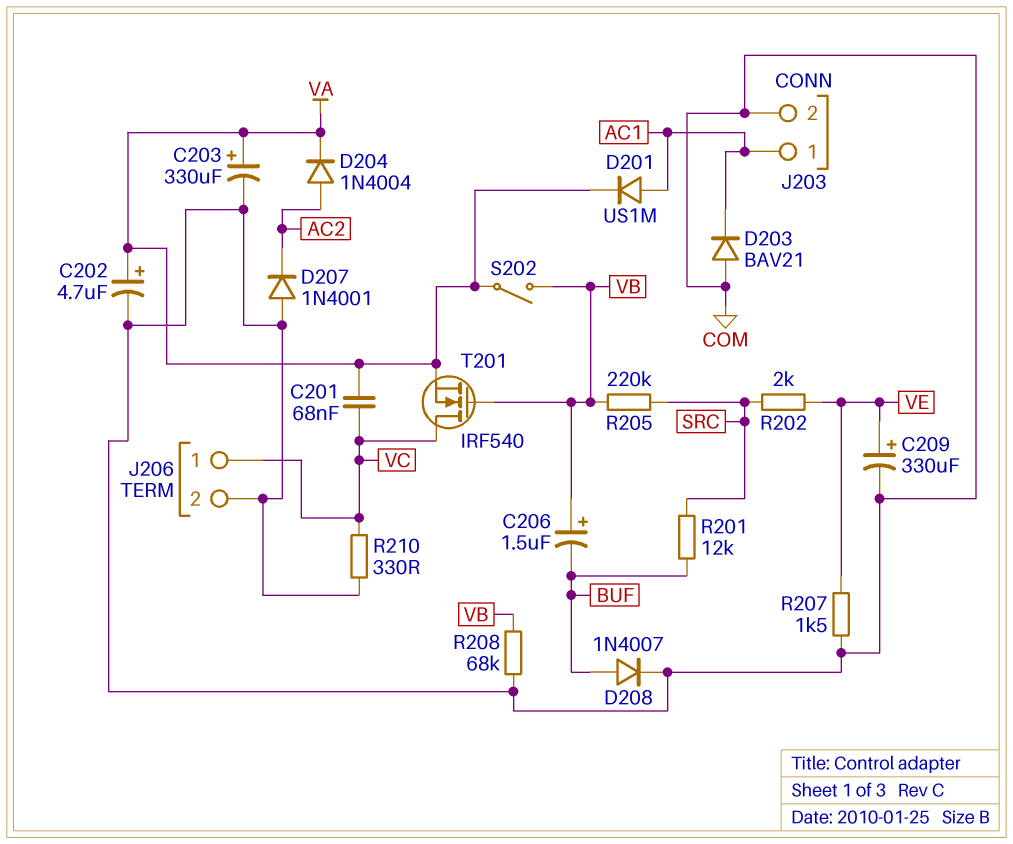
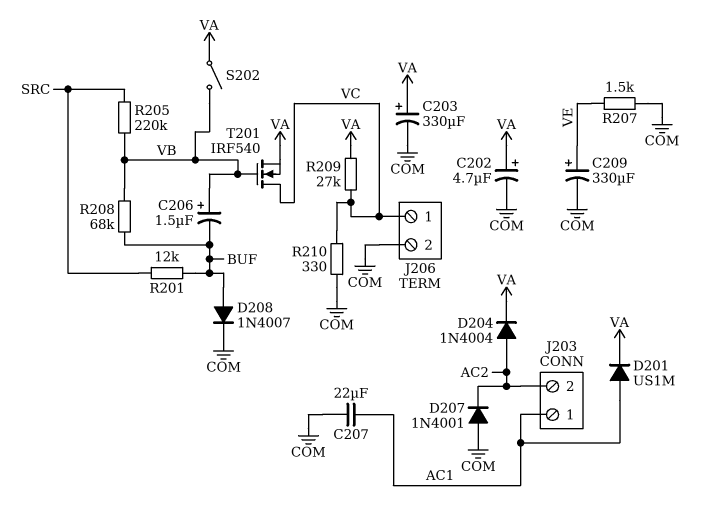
C201: 68nF (VA, VC) -> none
C207: none -> 22uF (AC1, COM)
D203: diode BAV21 (A COM, K AC1) -> none
J203 pin 2: COM -> AC2
R202: 2k (SRC, VE) -> none
R208: 68k (COM, VB) -> 68k (BUF, VB)
R209: none -> 27k (VA, VC)

